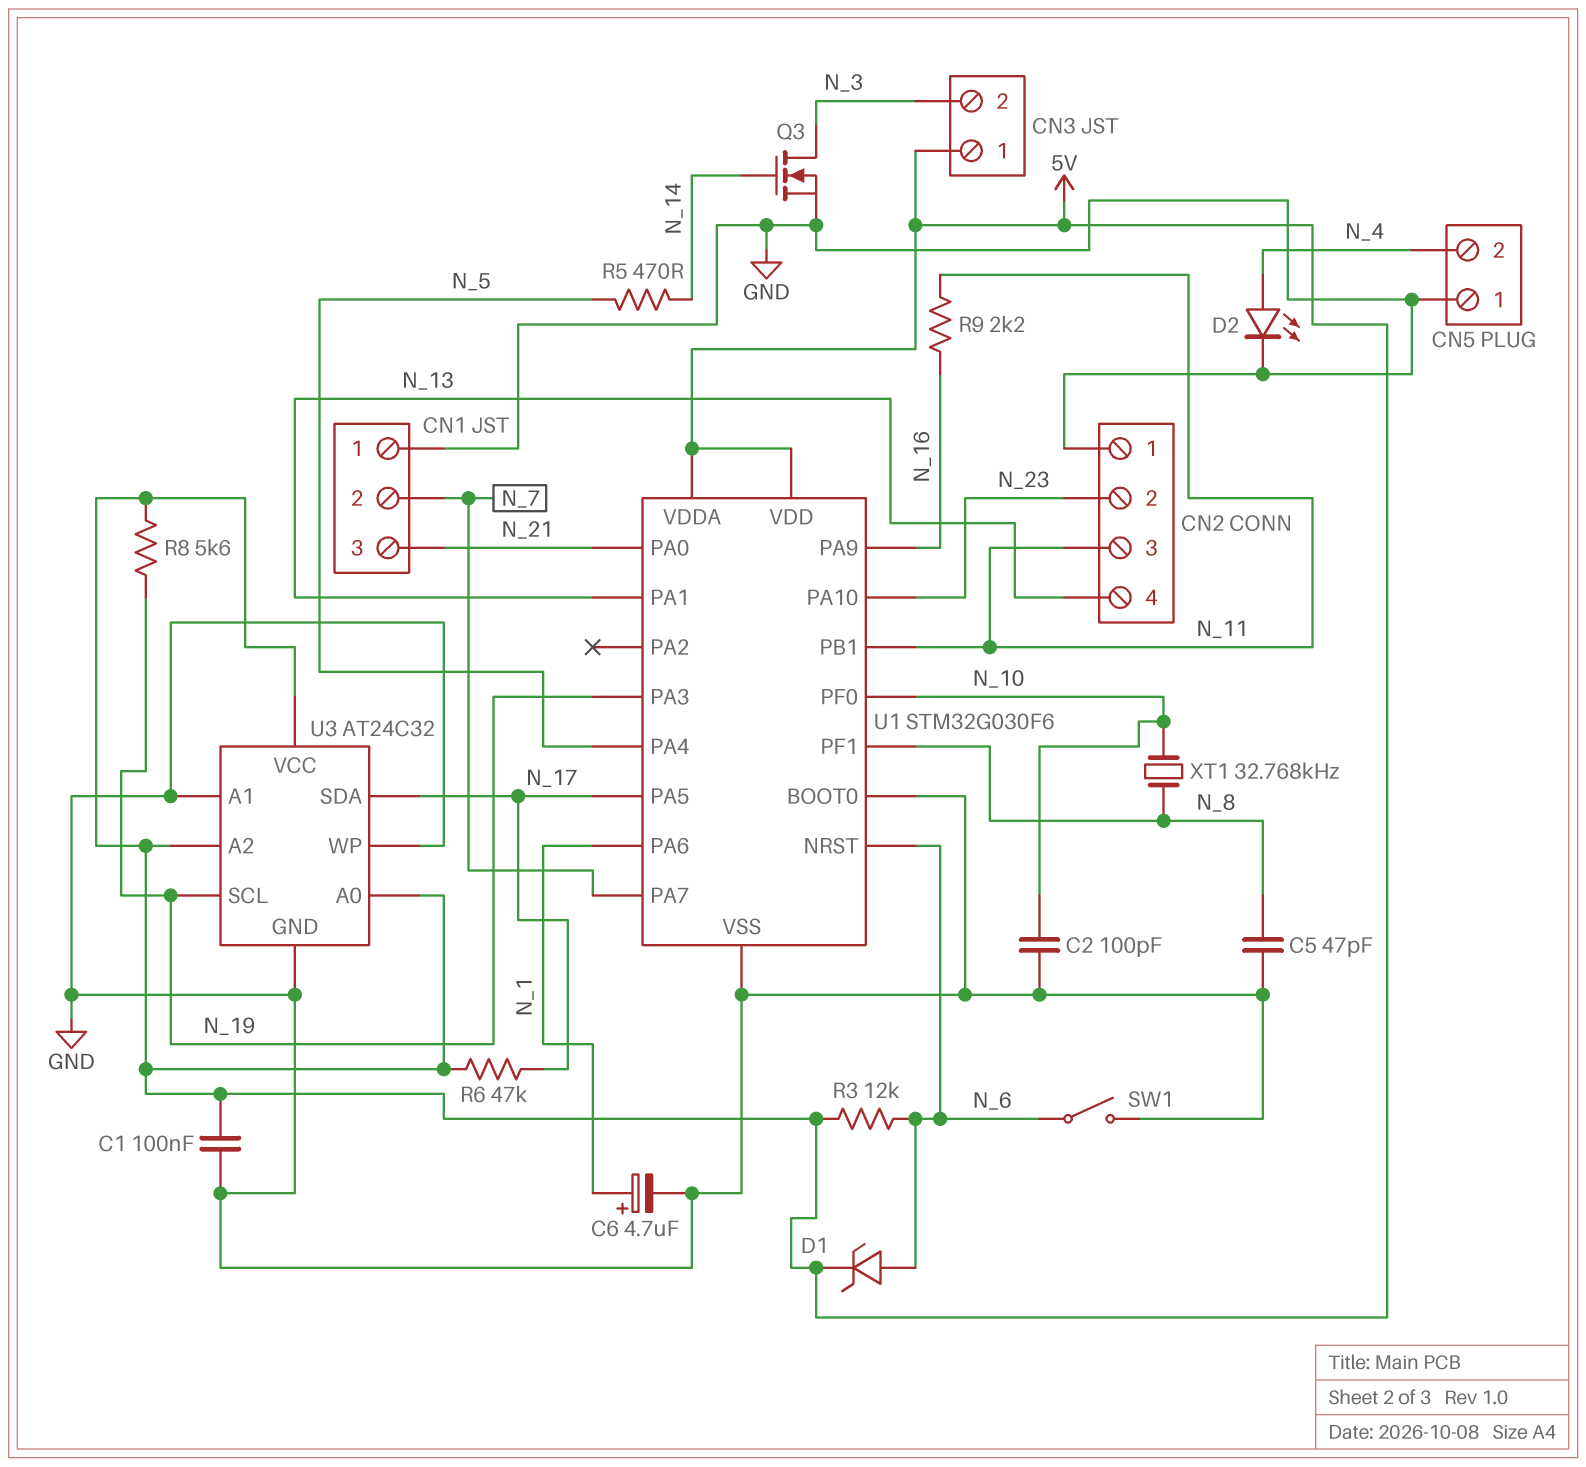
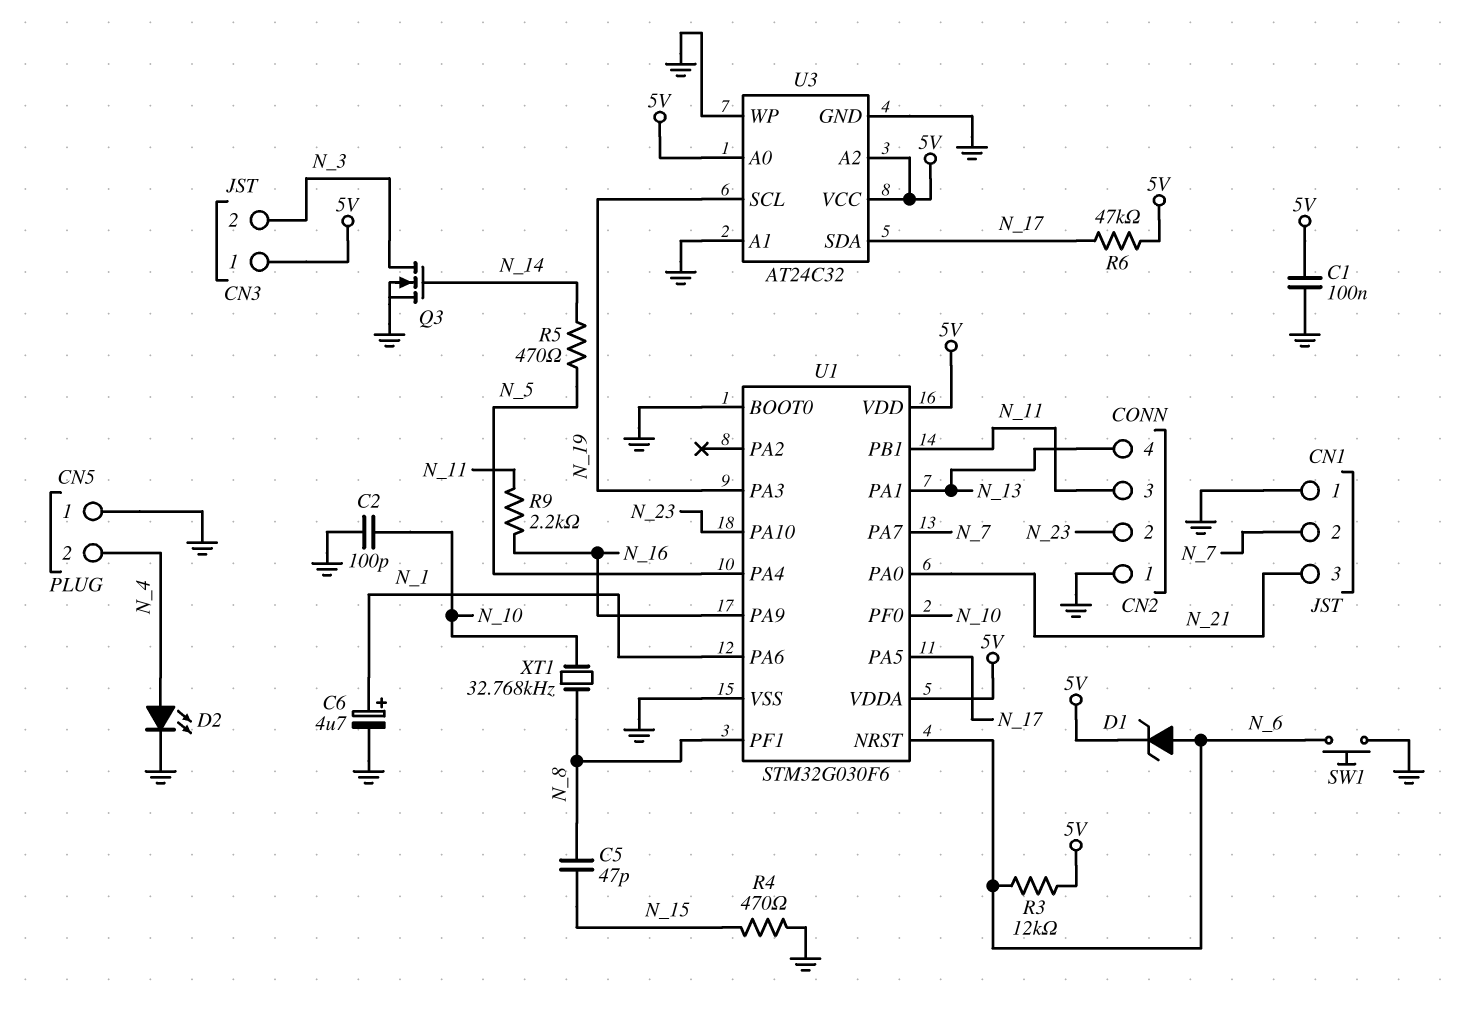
C5: 47pF (GND, N_8) -> 47pF (N_8, N_15)
R4: none -> 470 (GND, N_15)
R8: 5.6k (5V, N_19) -> none
SW1: switch (GND, N_6) -> button (GND, N_6)

